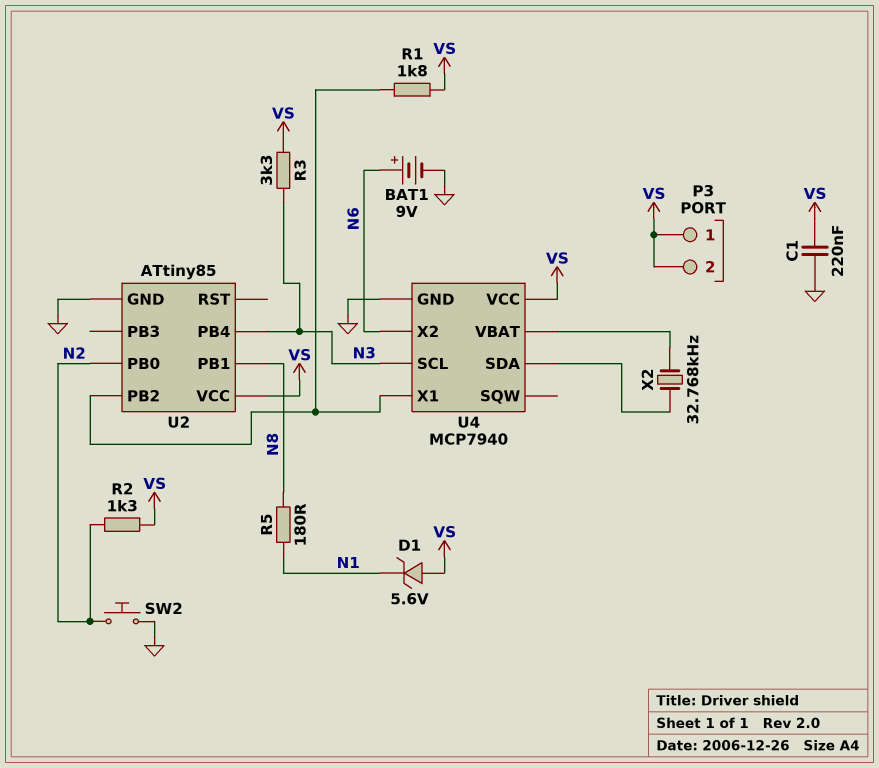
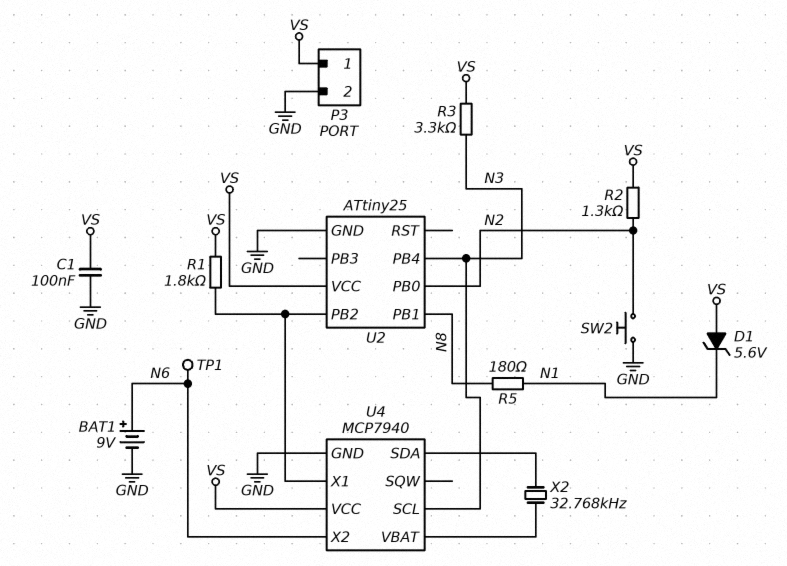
C1: 220nF (GND, VS) -> 100nF (GND, VS)
P3 pin 2: VS -> GND
TP1: none -> test point (N6)
U2: ATtiny85 -> ATtiny25

